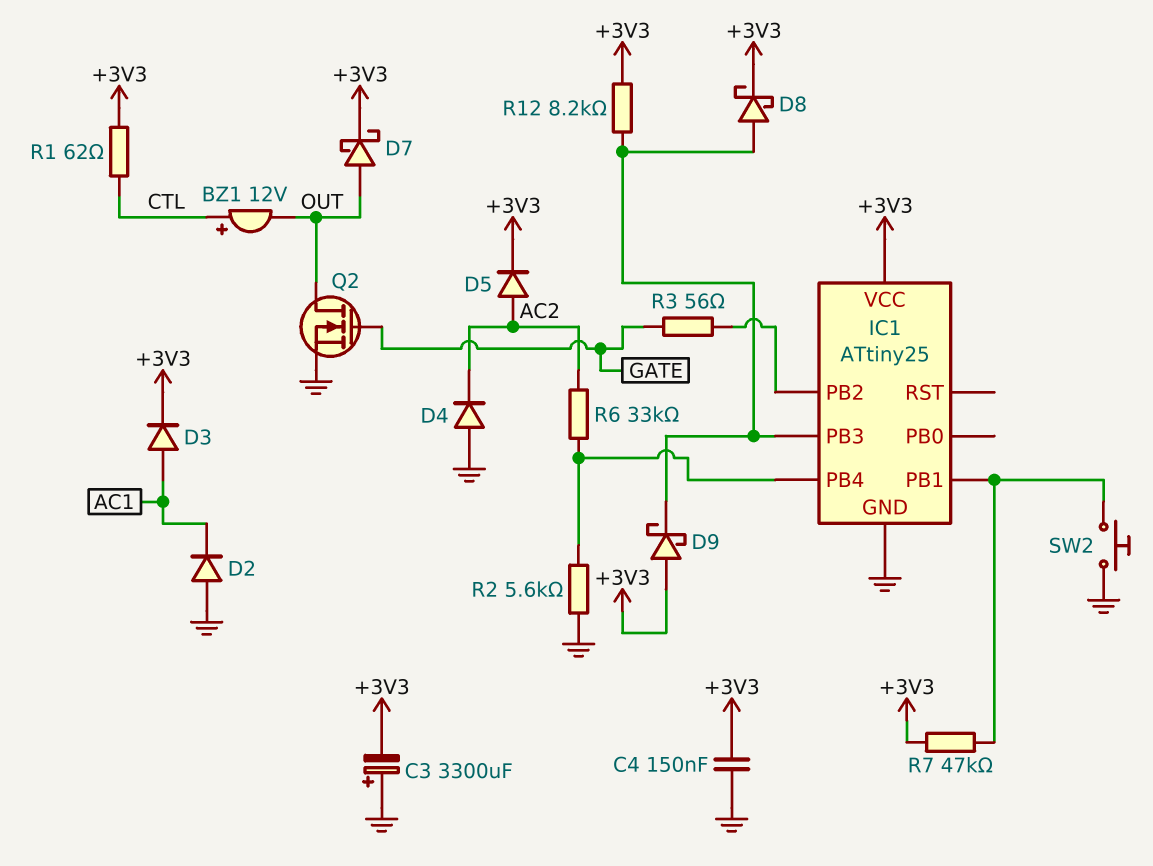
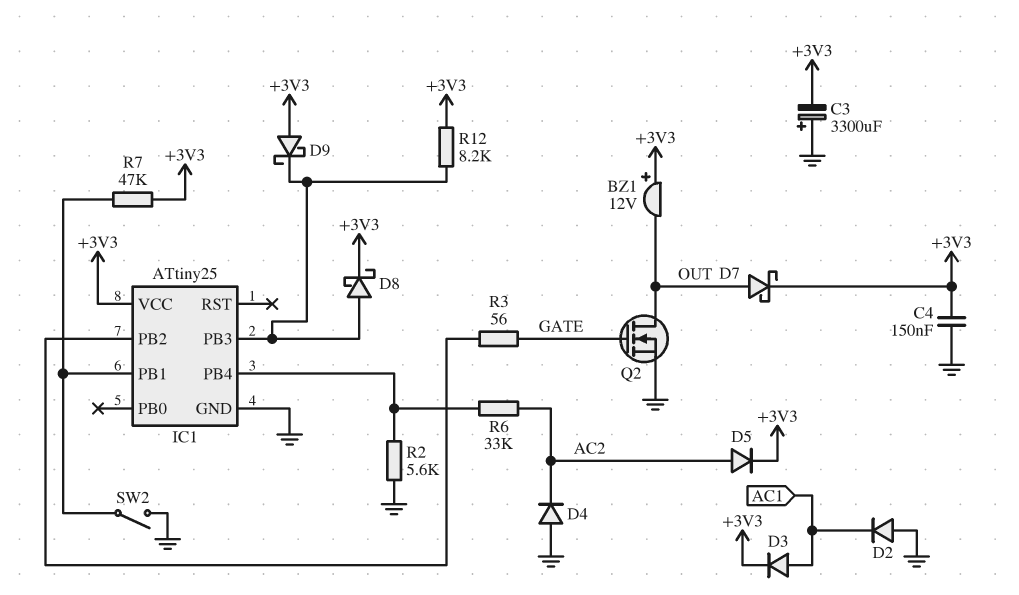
BZ1: buzzer 12V (plus CTL, minus OUT) -> buzzer 12V (plus +3V3, minus OUT)
R1: 62 (+3V3, CTL) -> none
SW2: button (GND, IC1/PB1) -> switch (GND, IC1/PB1)

